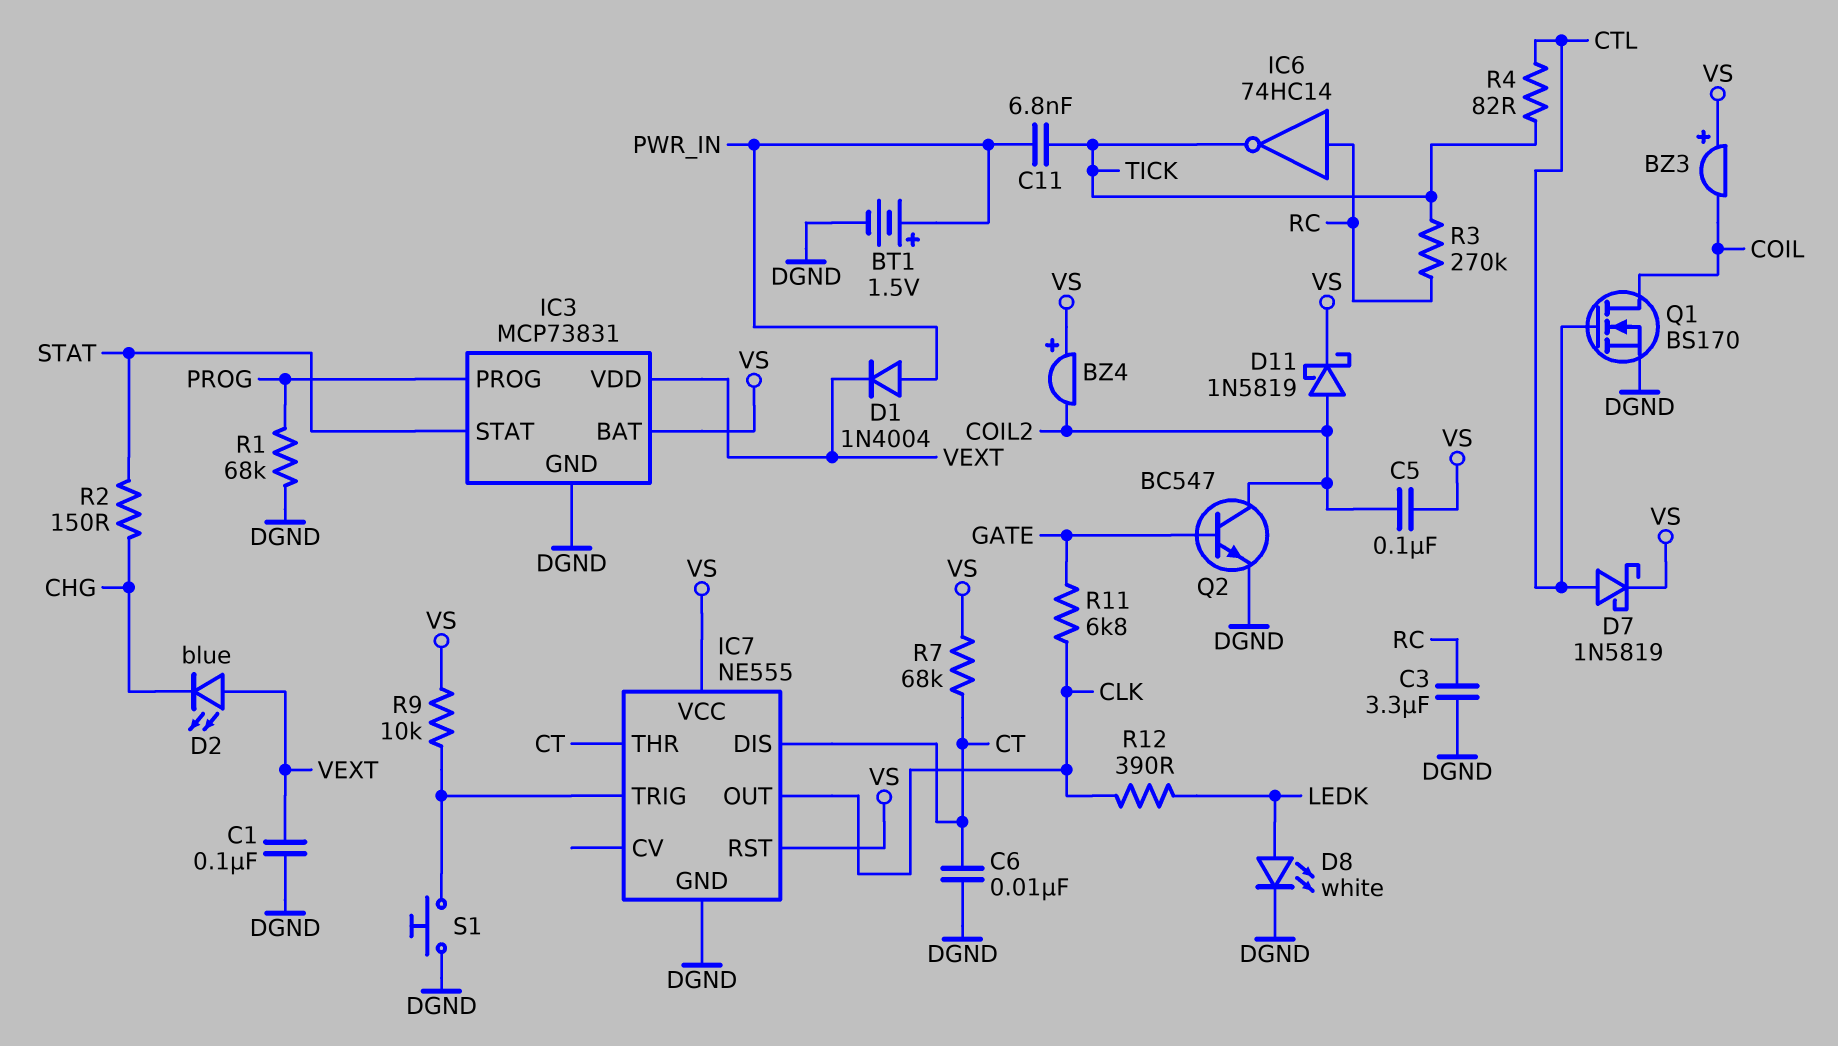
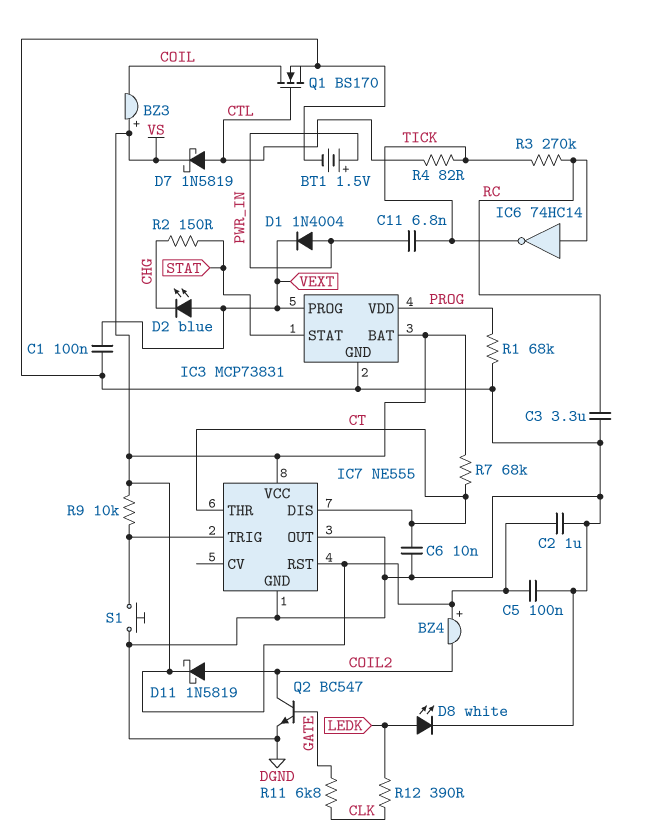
C2: none -> 1uF (DGND, VS)
C5: 100nF (COIL2, VS) -> 100nF (DGND, VS)
IC3 pin PROG: PROG -> VEXT
IC3 pin VDD: VEXT -> PROG
IC7 pin OUT: CLK -> DGND

